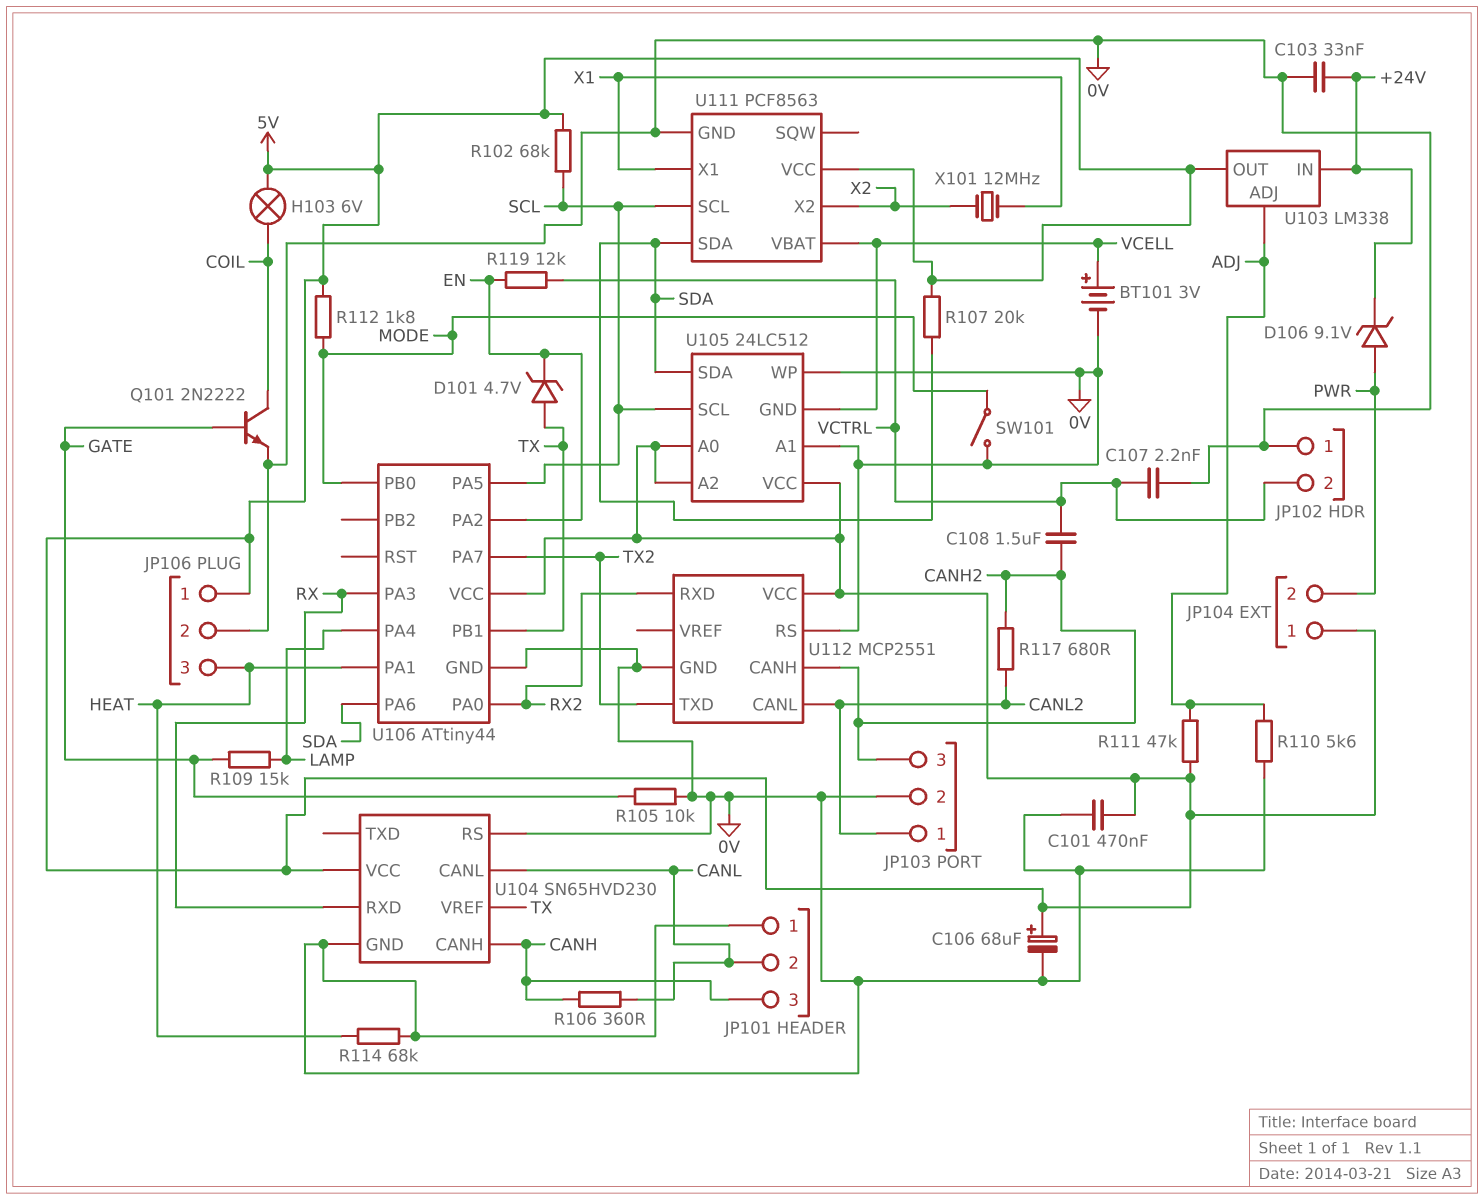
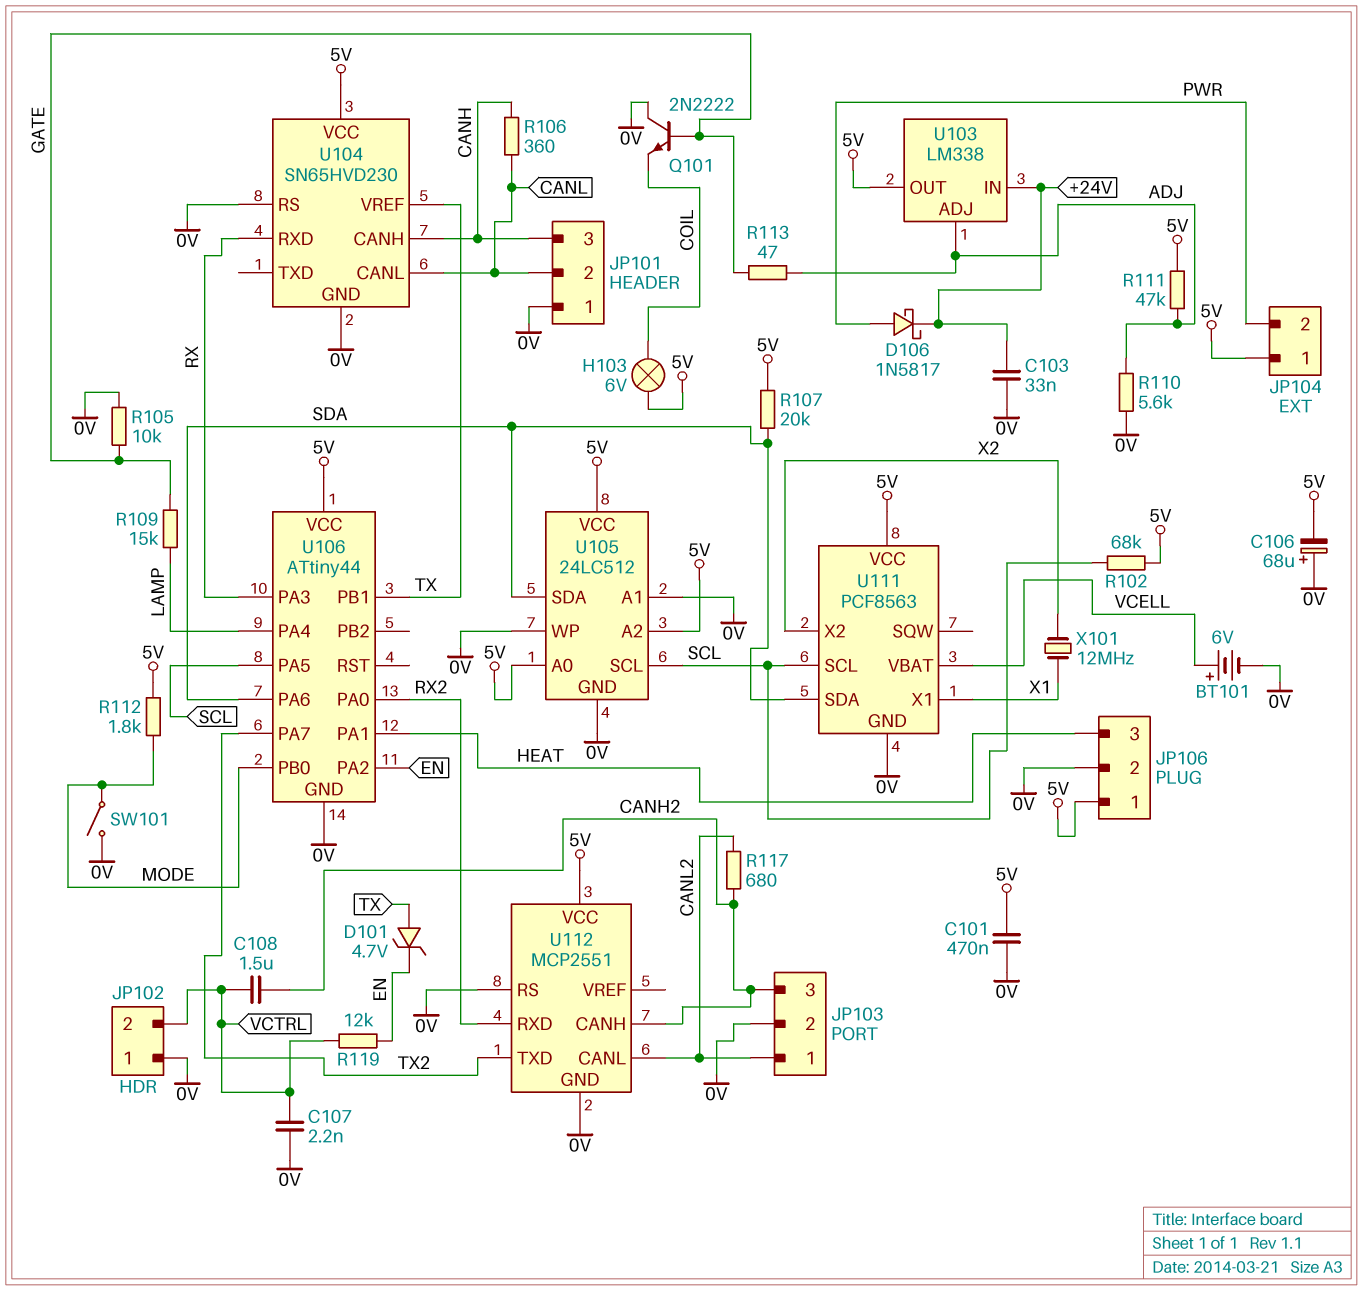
BT101: 3V (plus VCELL, minus 0V) -> 6V (plus VCELL, minus 0V)
C106: 68uF (plus 5V, minus 0V) -> 68uF (plus 0V, minus 5V)
D106: zener 9.1V (A PWR, K +24V) -> schottky 1N5817 (A PWR, K +24V)
Q101: NPN 2N2222 (B GATE, C COIL, E 0V) -> NPN 2N2222 (B GATE, C 0V, E COIL)
R113: none -> 47 (ADJ, GATE)
R114: 68k (0V, HEAT) -> none
U105 pin GND: VCELL -> 0V

